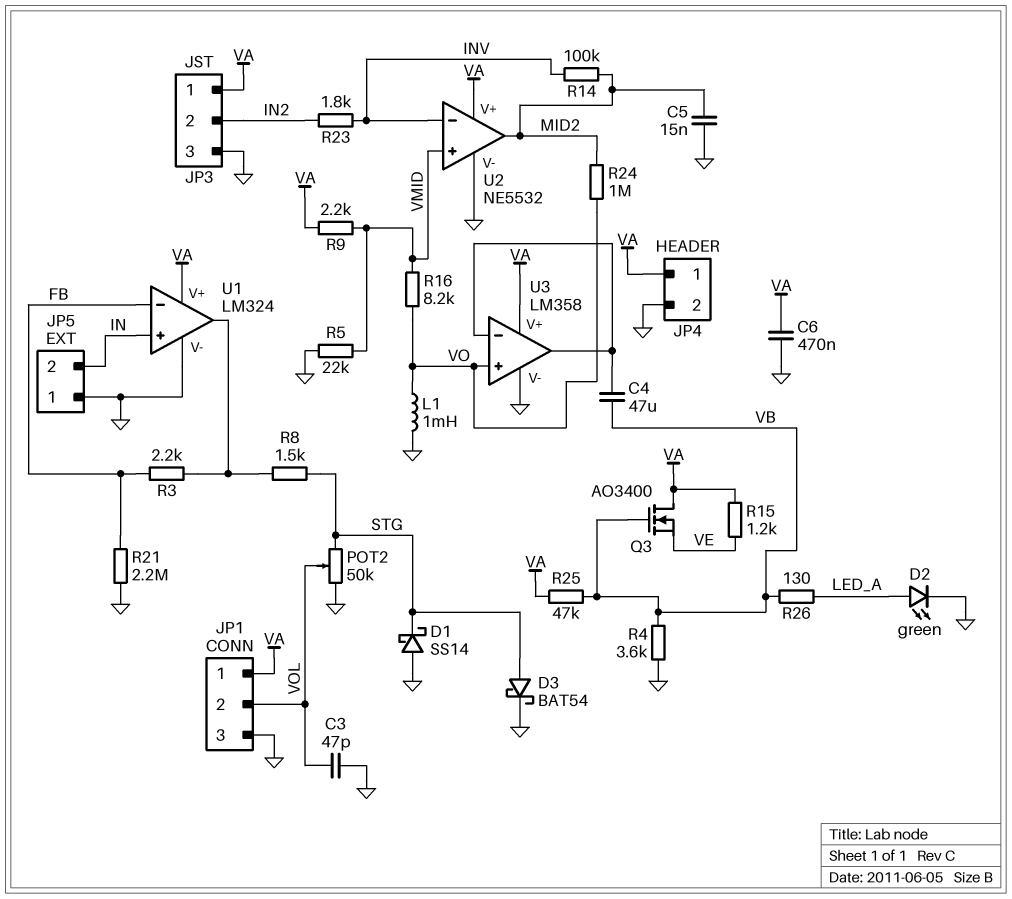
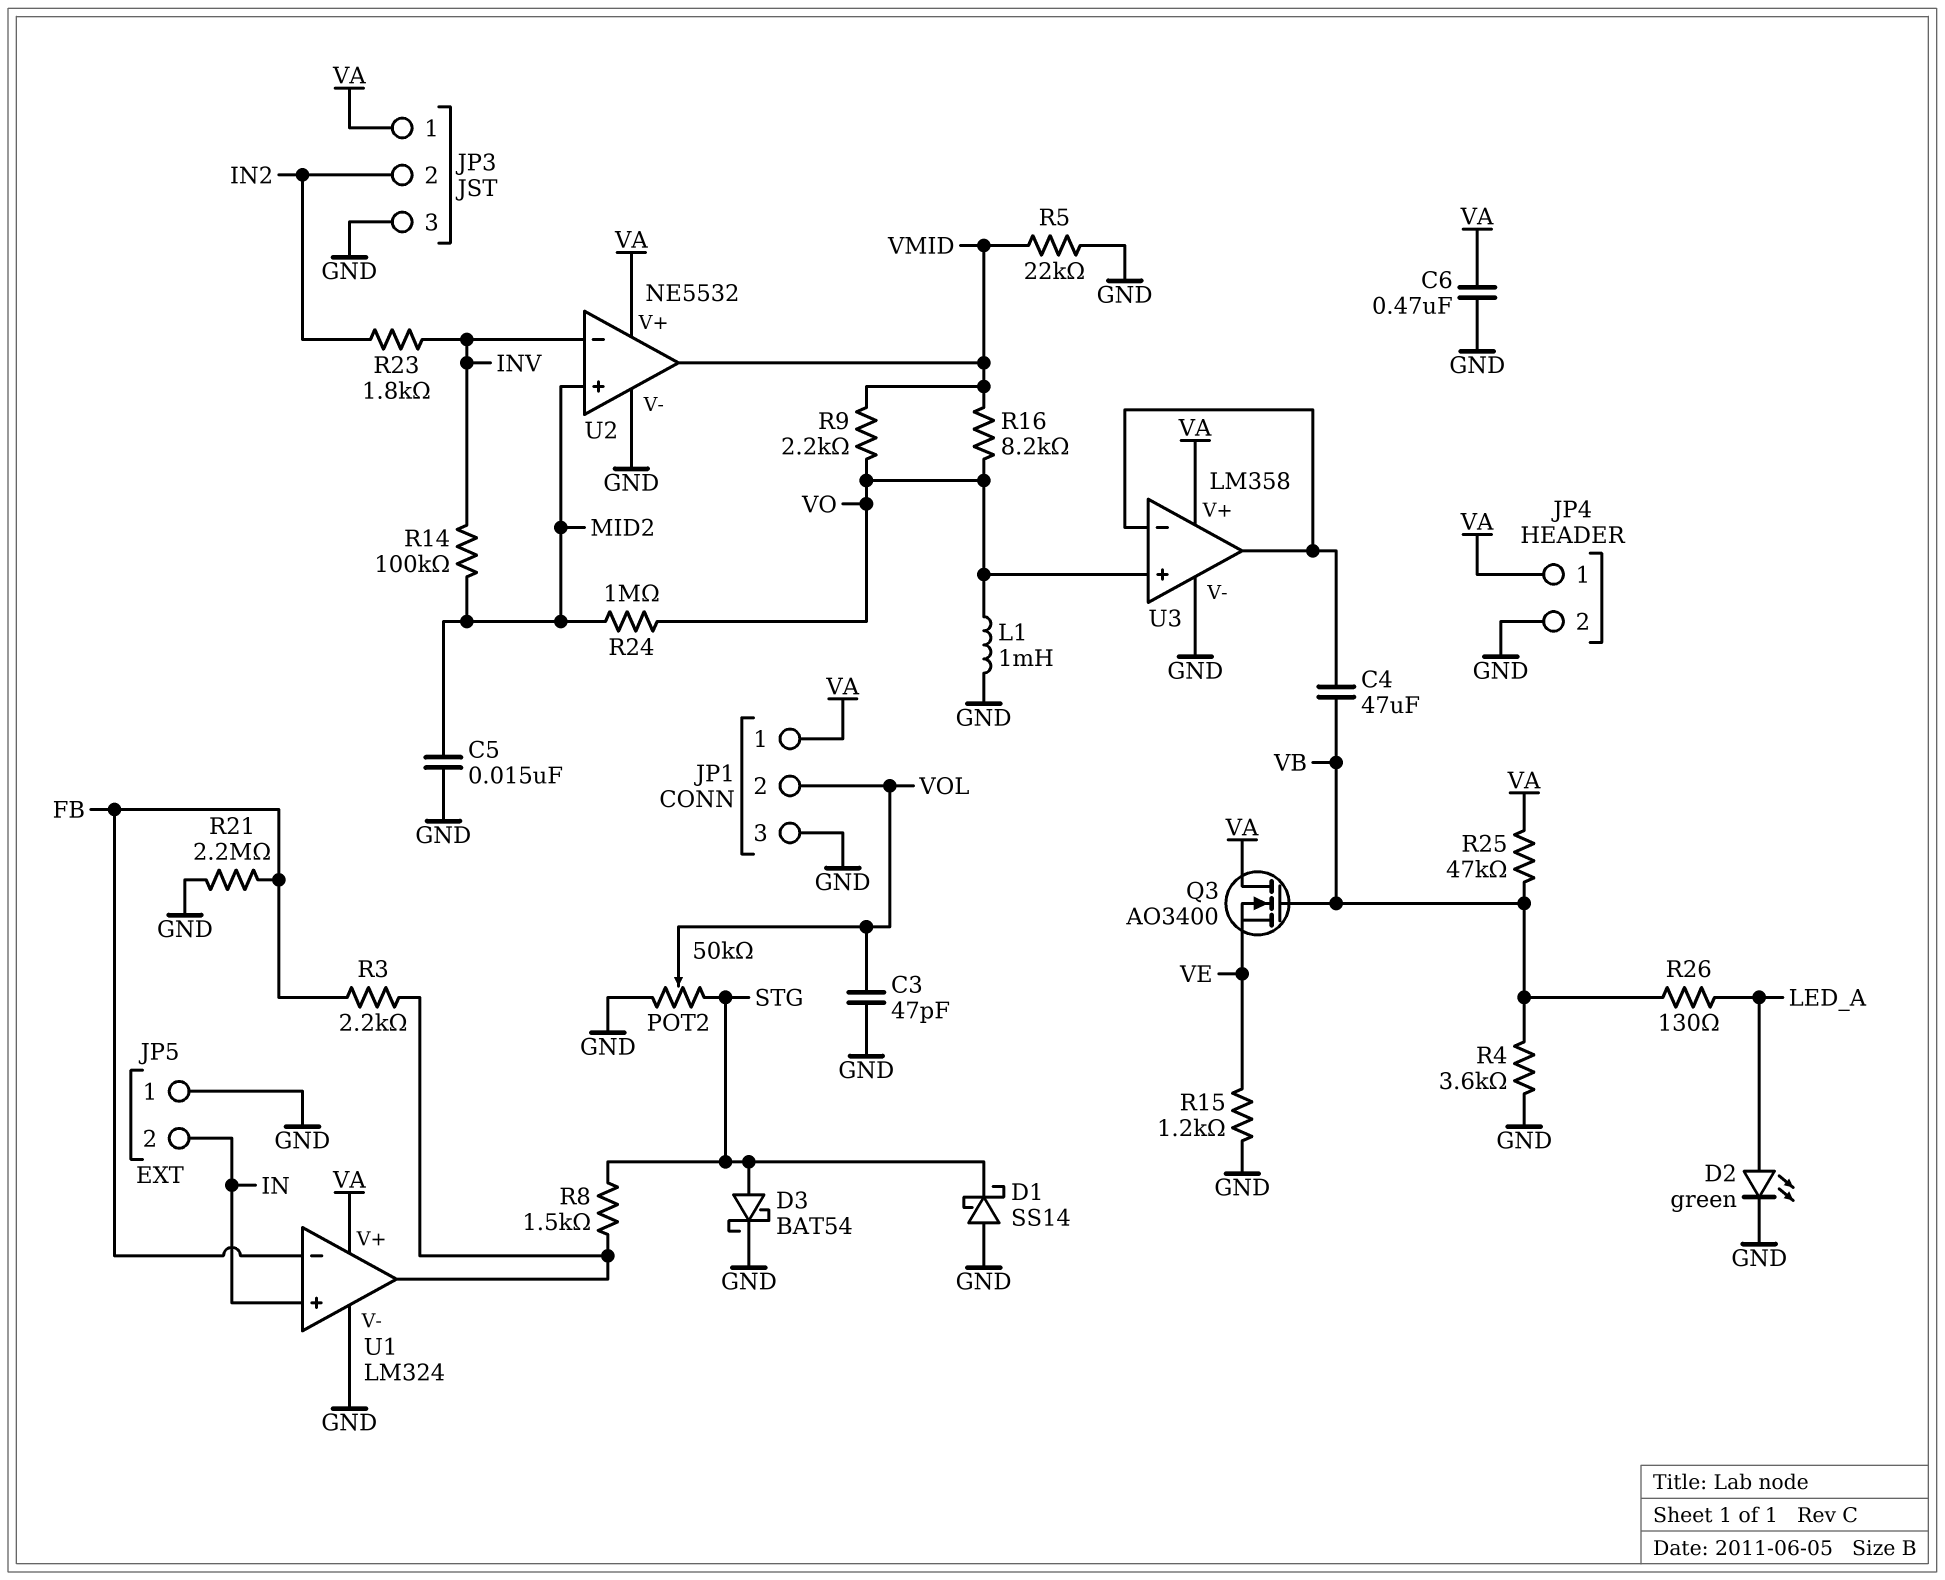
R9: 2.2k (VA, VMID) -> 2.2k (VMID, VO)
R15: 1.2k (VA, VE) -> 1.2k (GND, VE)
U2 pin in+: VMID -> MID2
U2 pin out: MID2 -> VMID

